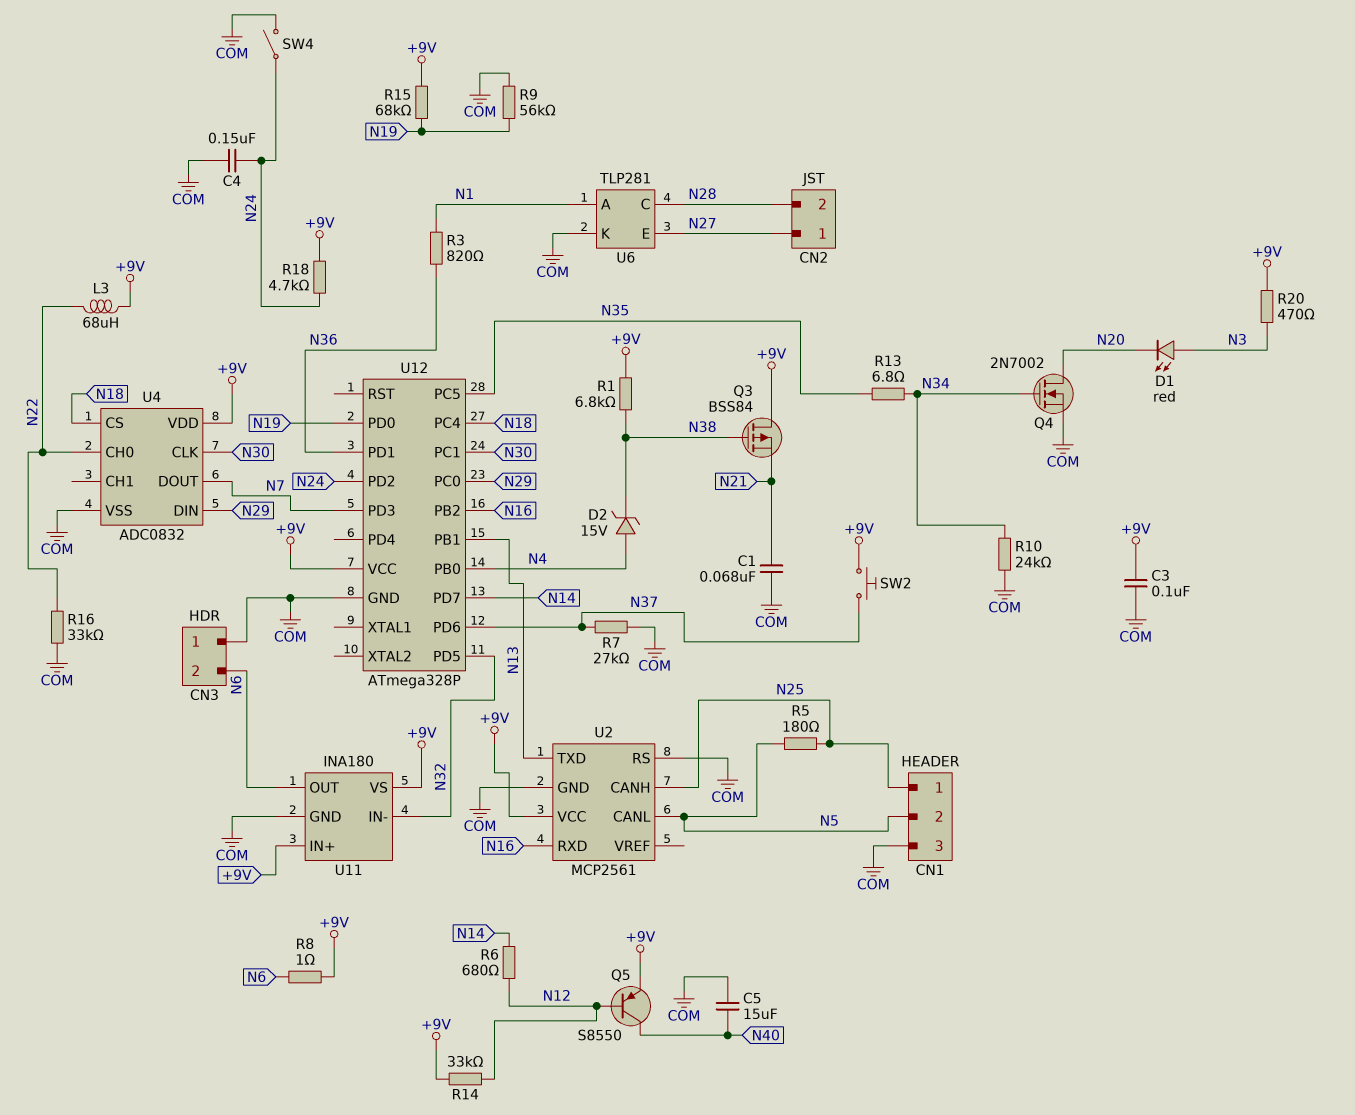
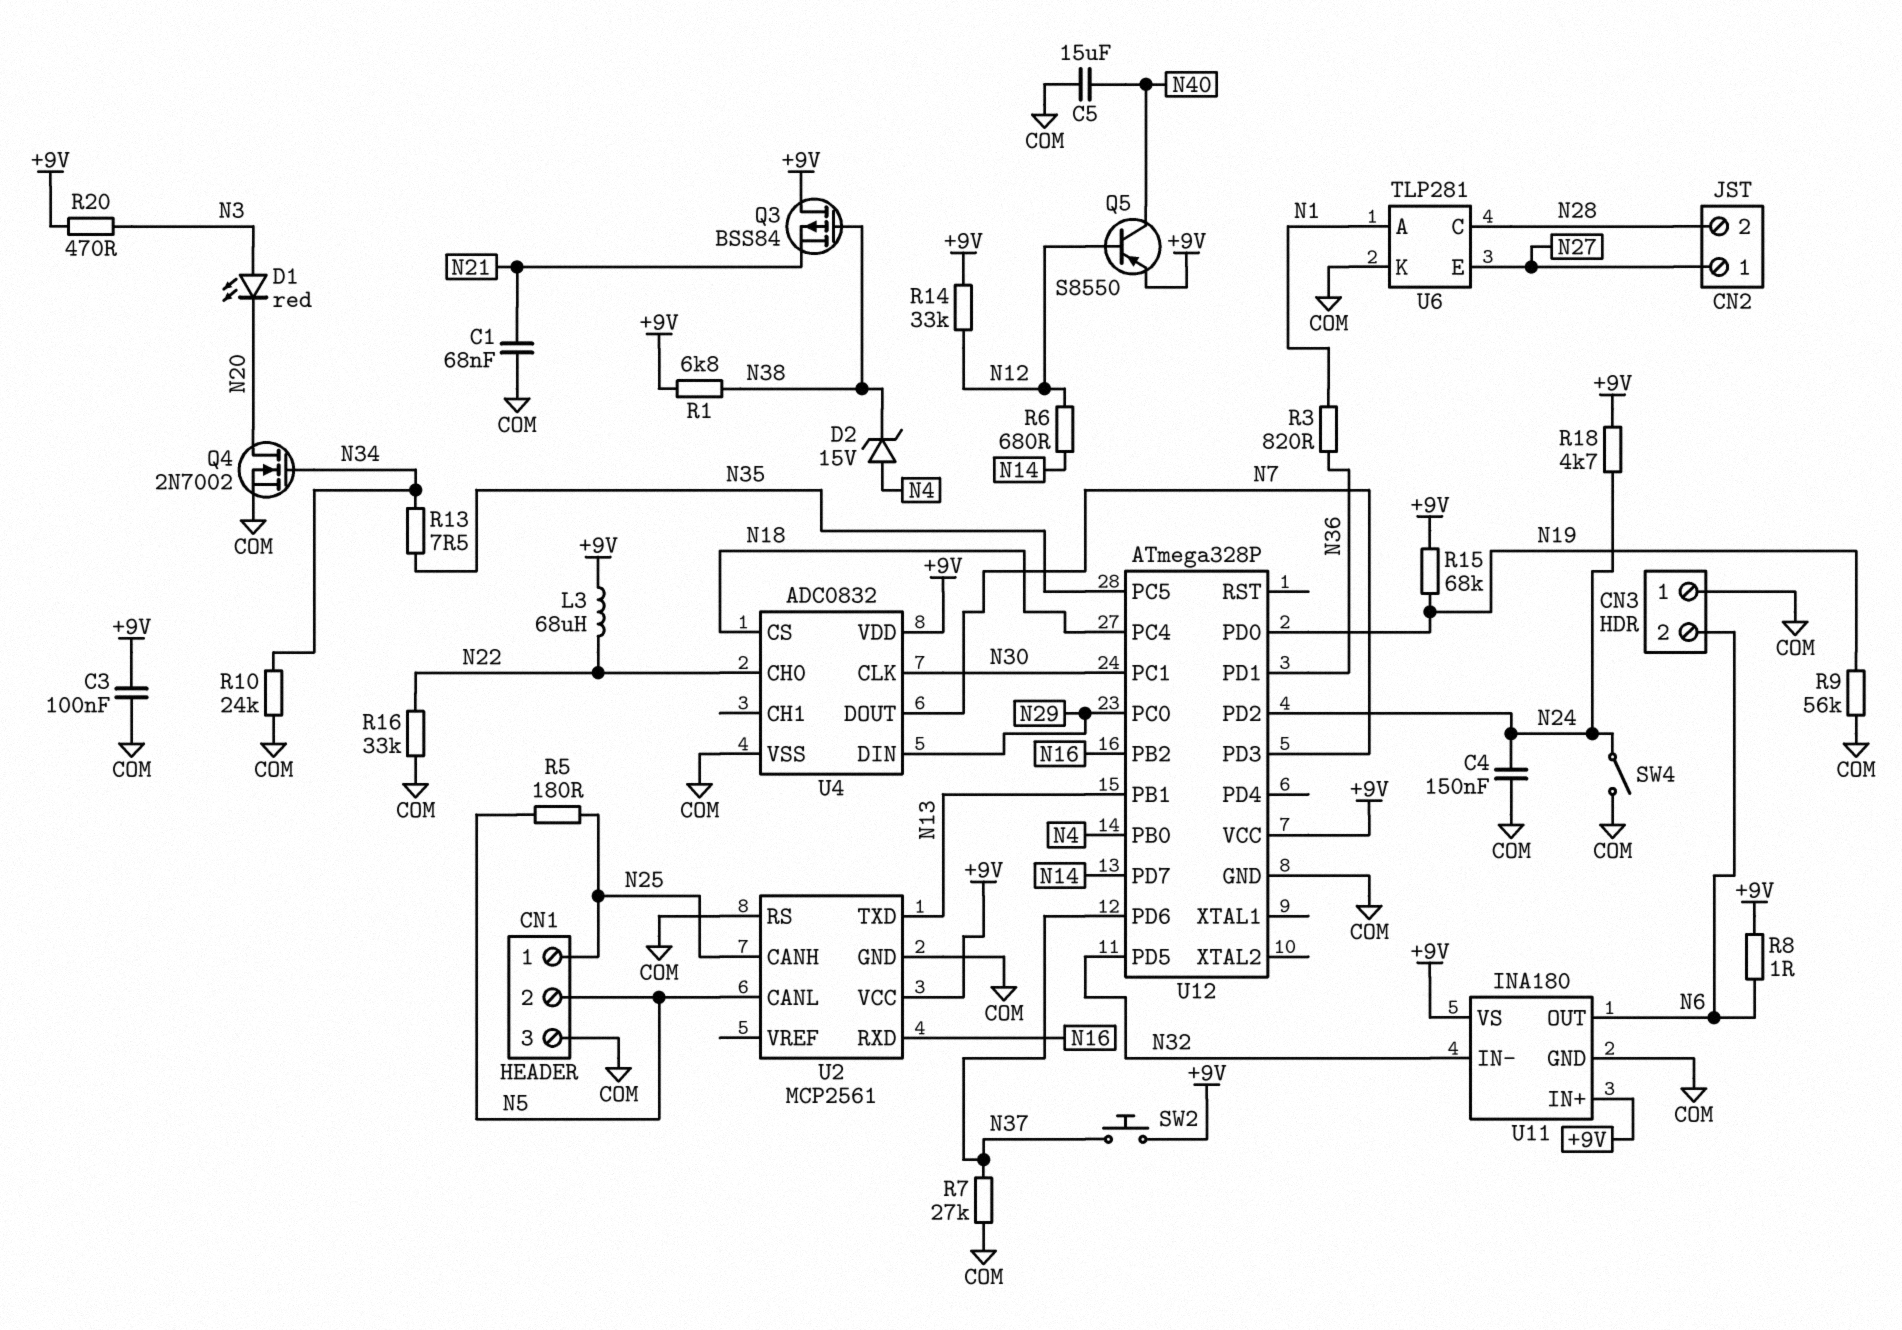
R13: 6.8 (N34, N35) -> 7.5 (N34, N35)

